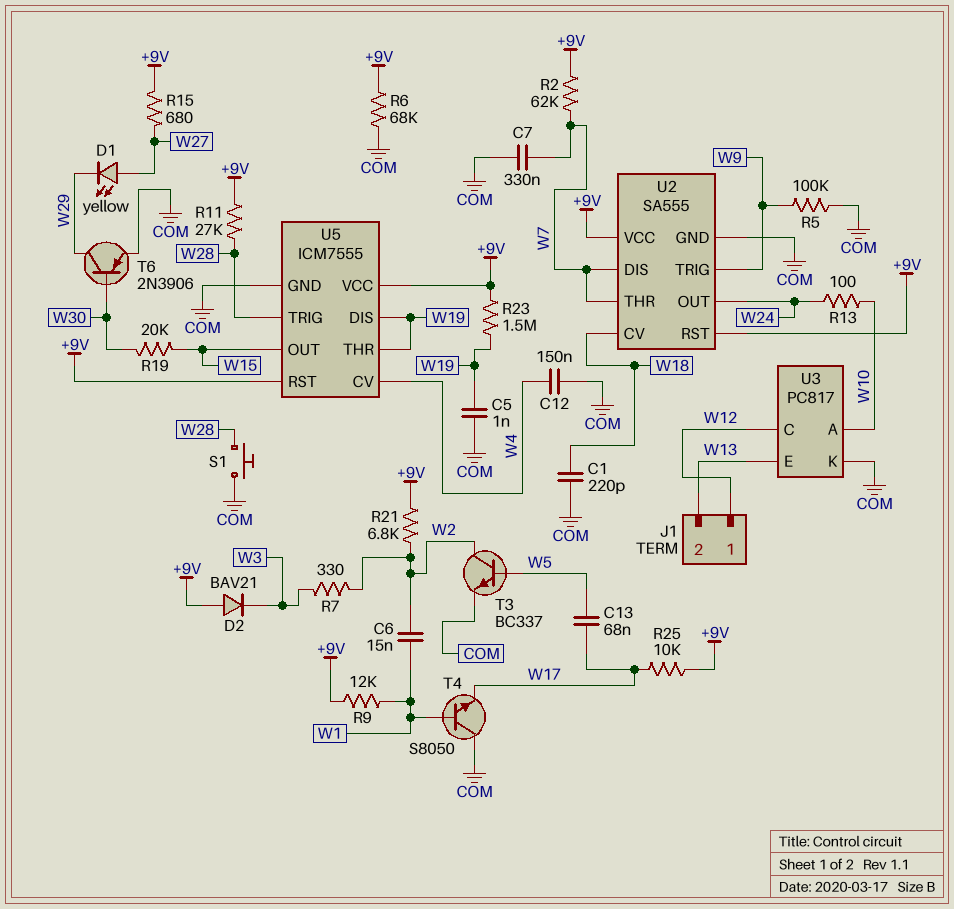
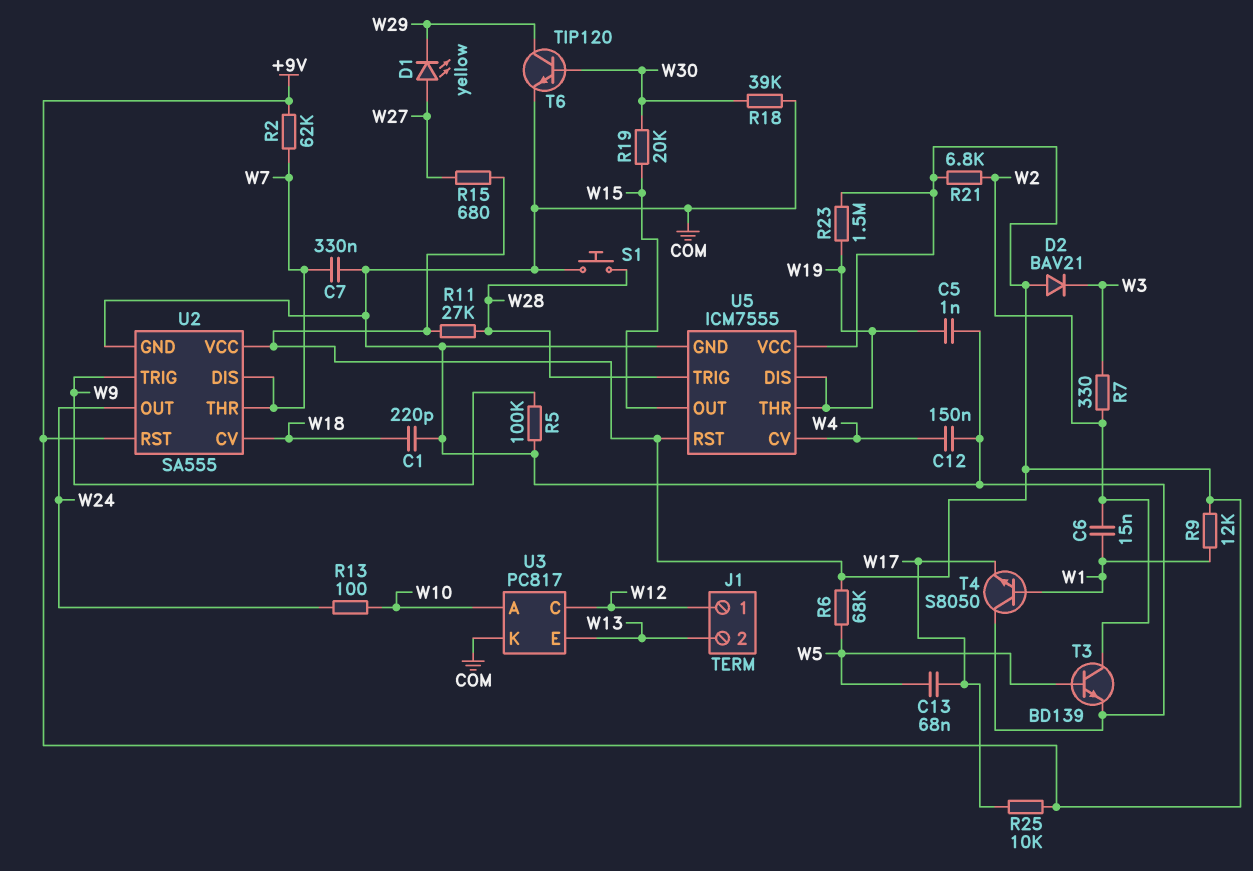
R6: 68k (+9V, COM) -> 68k (+9V, W5)
R18: none -> 39k (COM, W30)
T3: NPN BC337 (B W5, C W2, E COM) -> NPN BD139 (B W5, C W2, E COM)
T6: PNP 2N3906 (B W30, C W29, E COM) -> NPN TIP120 (B W30, C W29, E COM)

